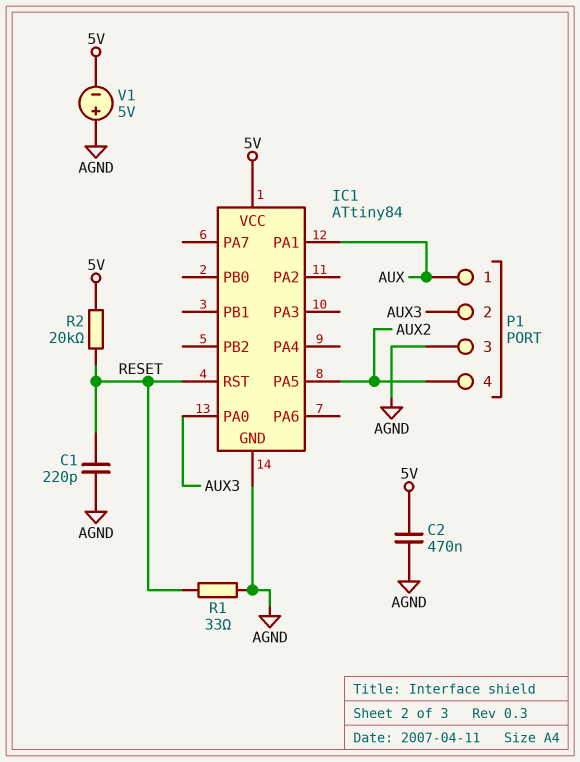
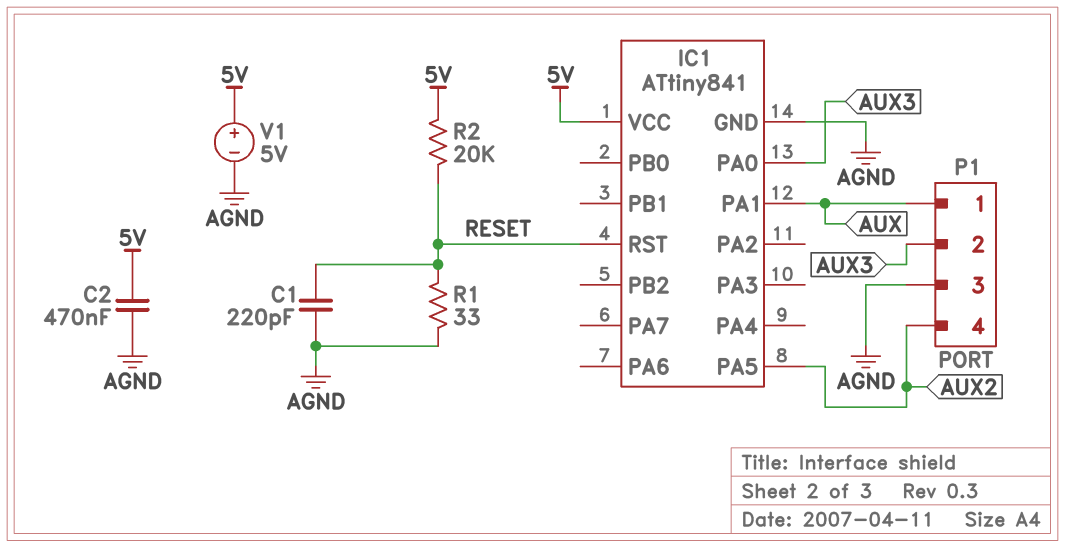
IC1: ATtiny84 -> ATtiny841
V1: 5V (plus AGND, minus 5V) -> 5V (plus 5V, minus AGND)

